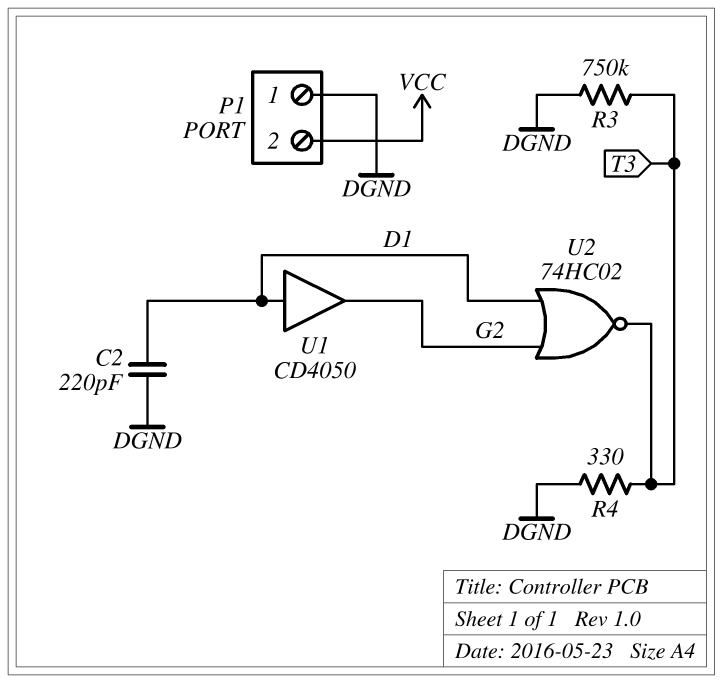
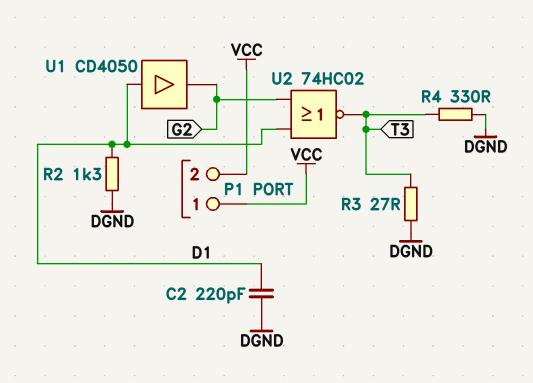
P1 pin 1: DGND -> VCC
R2: none -> 1.3k (D1, DGND)
R3: 750k (DGND, T3) -> 27 (DGND, T3)

